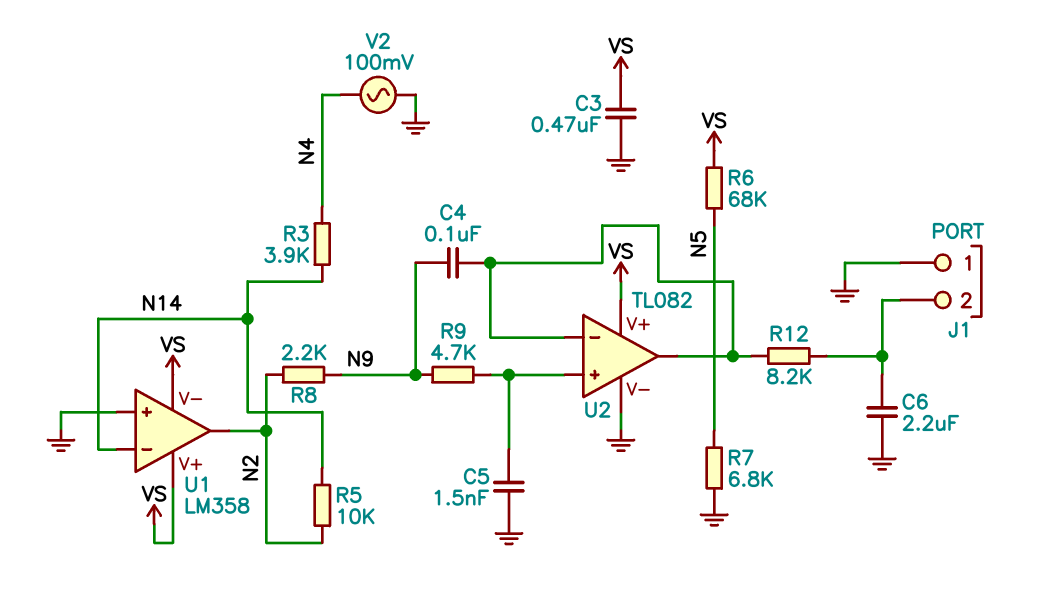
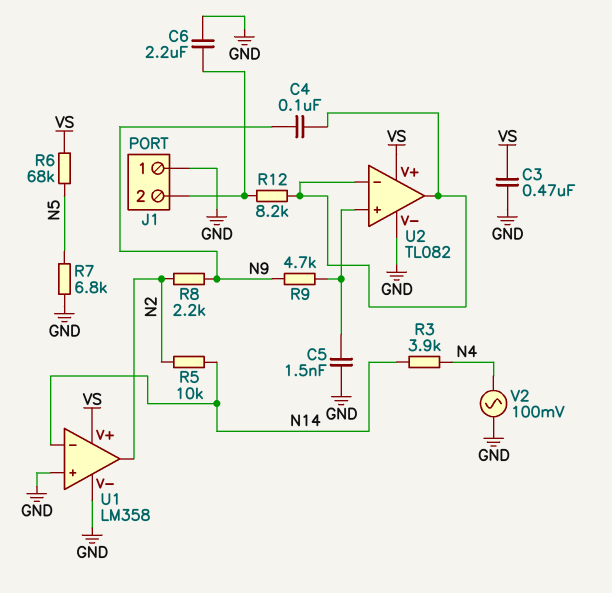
U1 pin V-: VS -> GND

